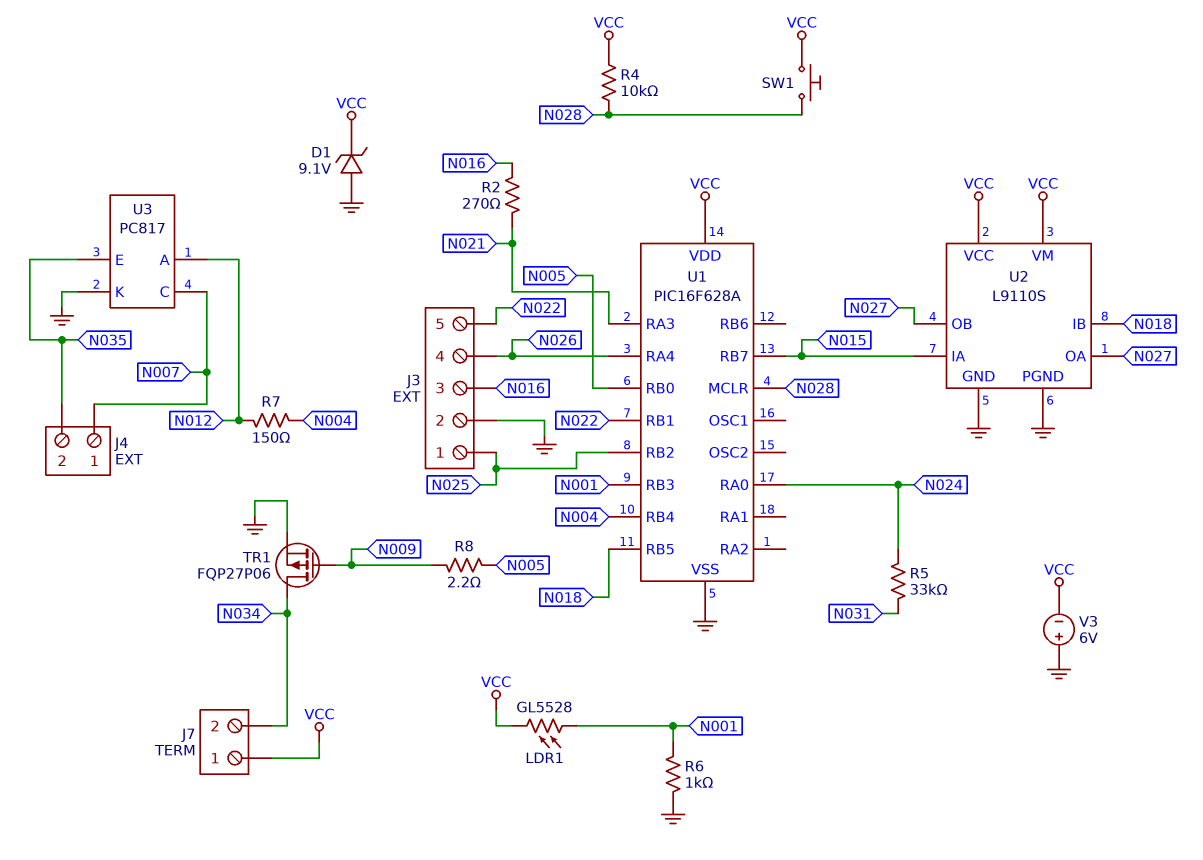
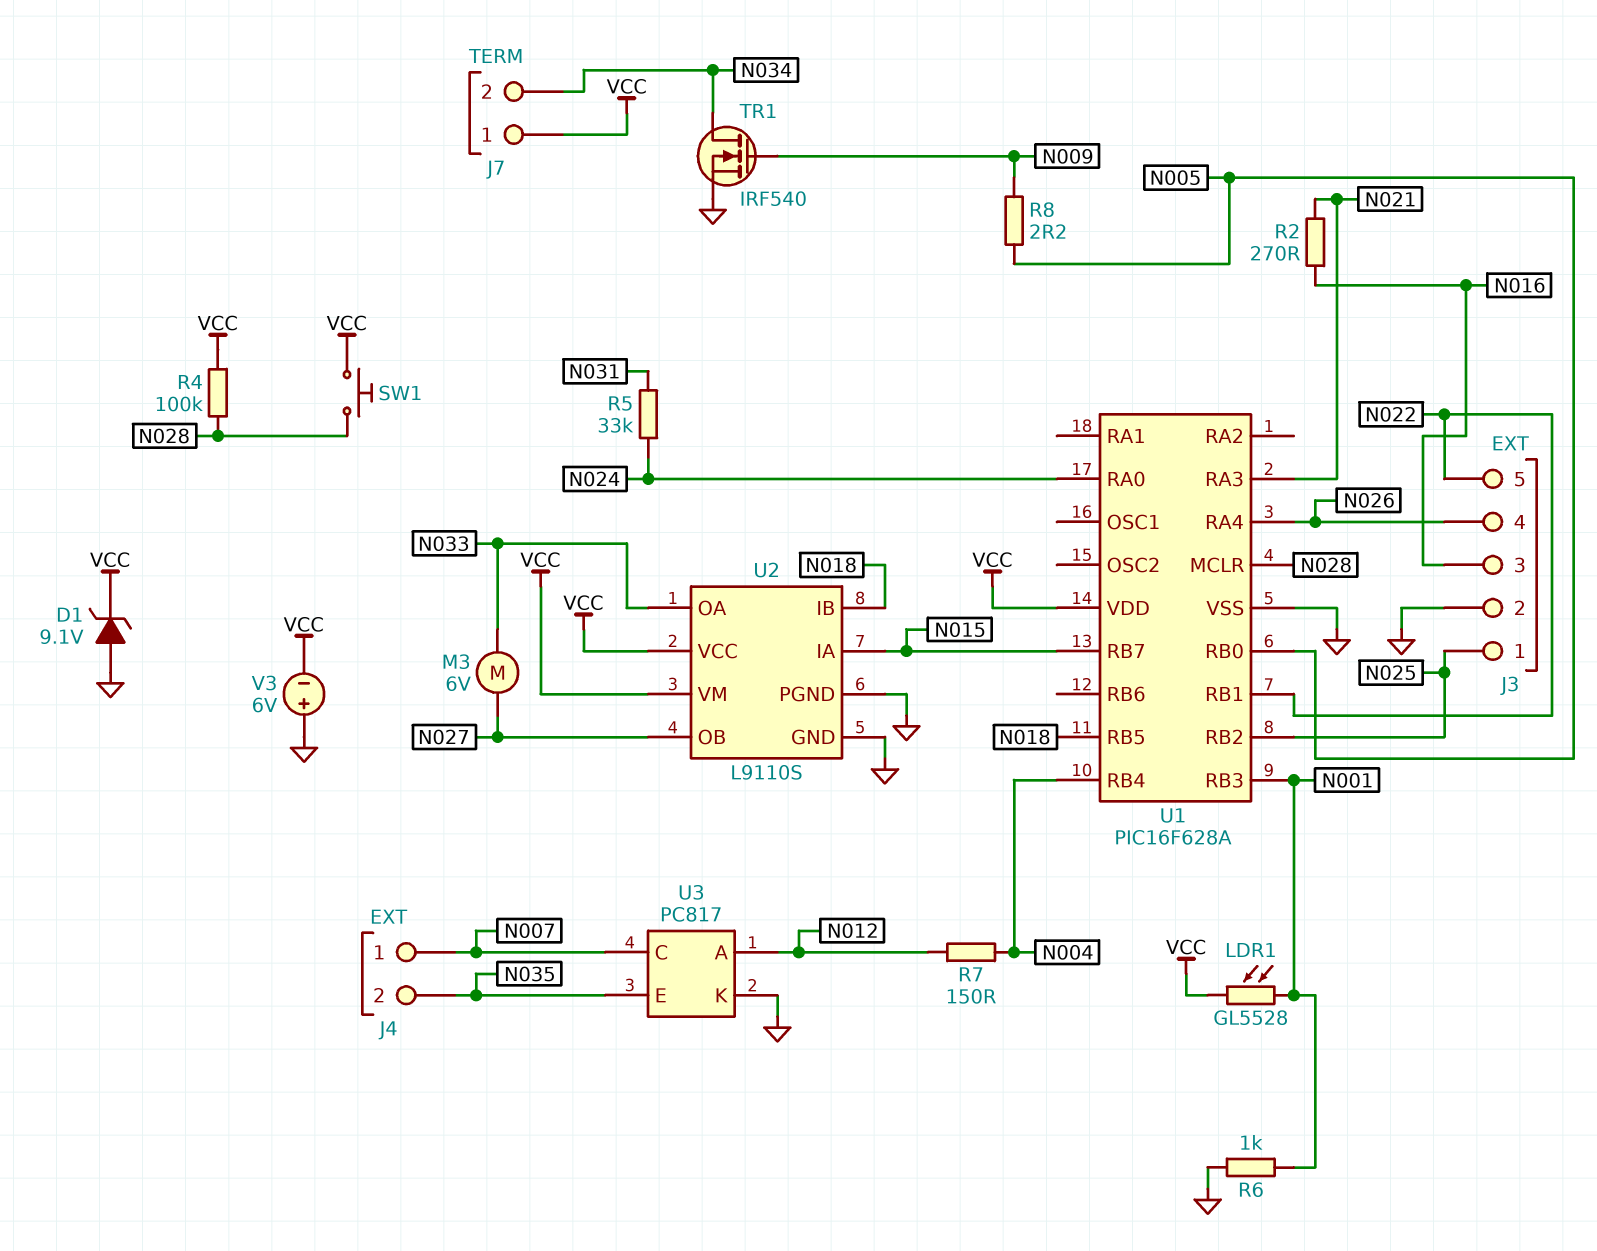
M3: none -> motor 6V (N027, N033)
R4: 10k (N028, VCC) -> 100k (N028, VCC)
TR1: PMOS FQP27P06 (G N009, D N034, S GND) -> NMOS IRF540 (G N009, D N034, S GND)
U2 pin OA: N027 -> N033

